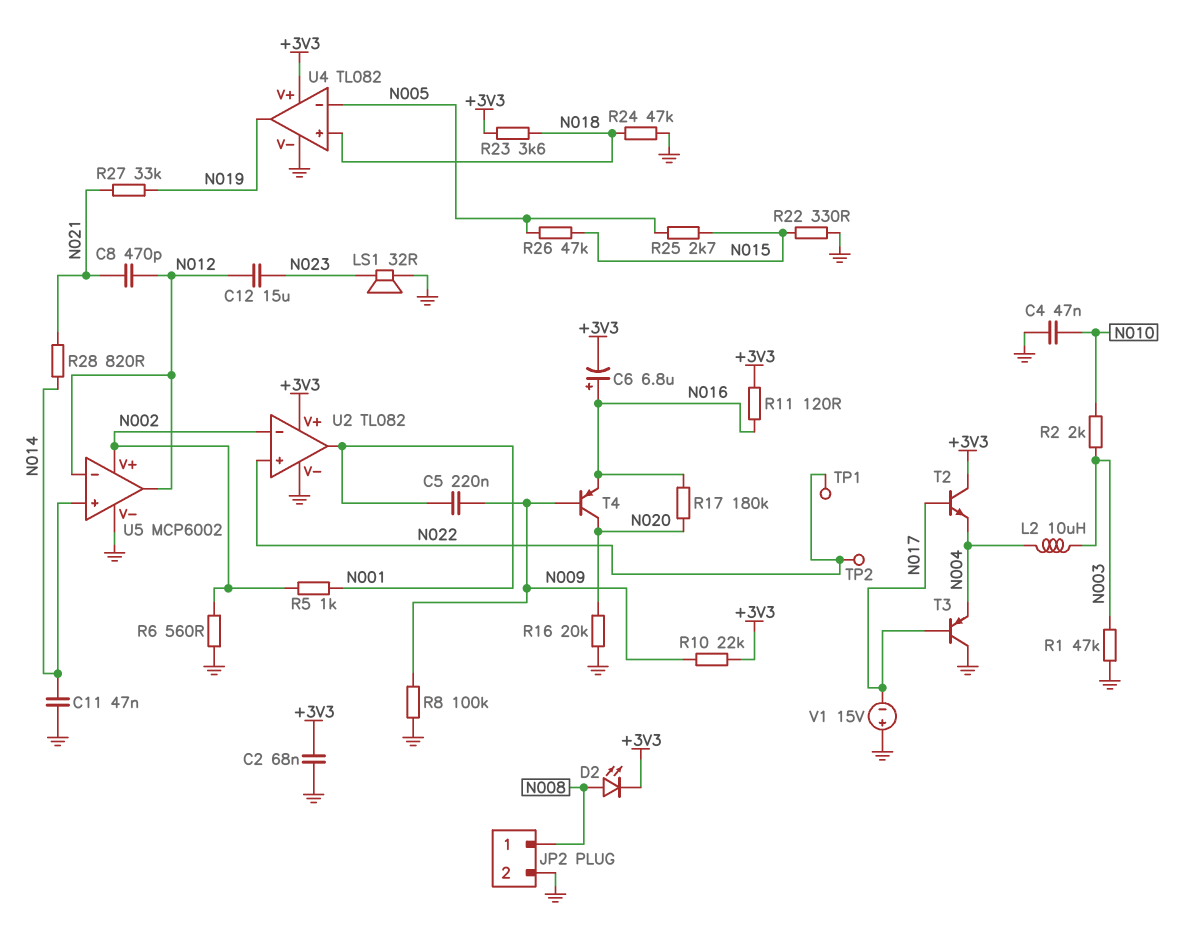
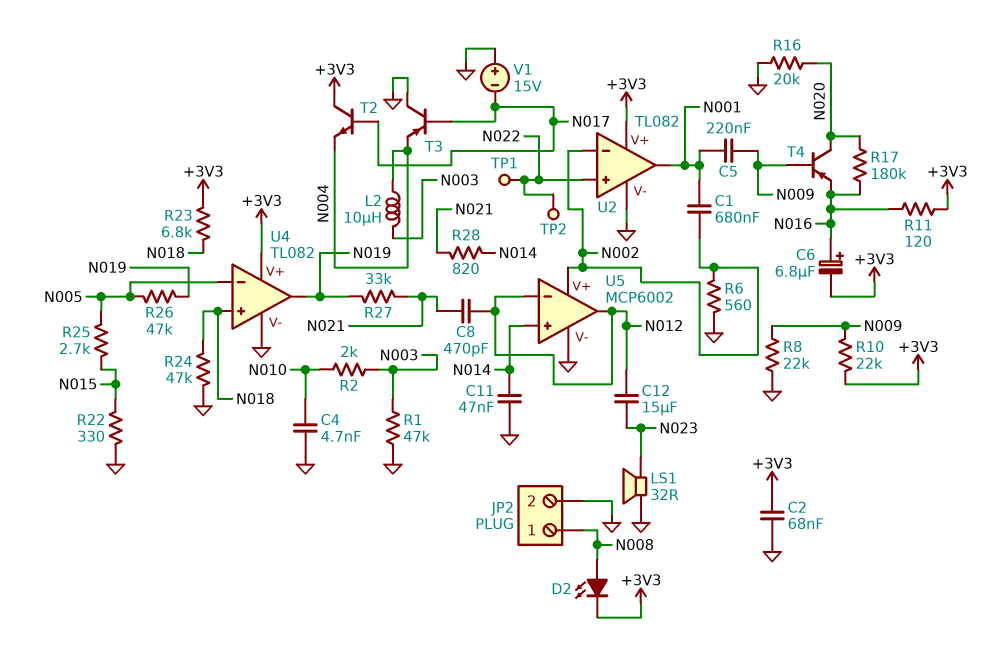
C1: none -> 680nF (N001, N002)
C4: 47nF (GND, N010) -> 4.7nF (GND, N010)
R5: 1k (N001, N002) -> none
R8: 100k (GND, N009) -> 22k (GND, N009)
R23: 3.6k (+3V3, N018) -> 6.8k (+3V3, N018)
R26: 47k (N005, N015) -> 47k (N005, N019)

